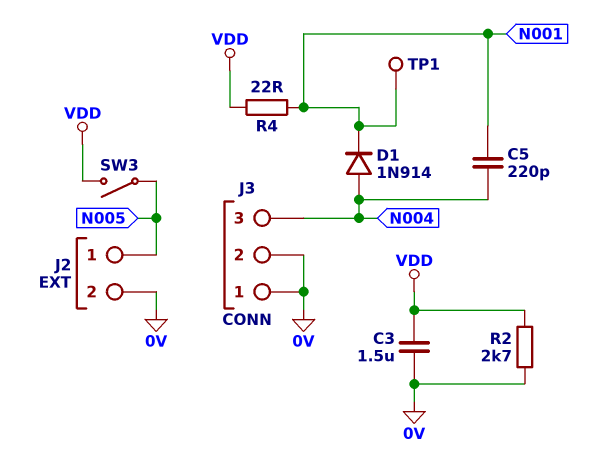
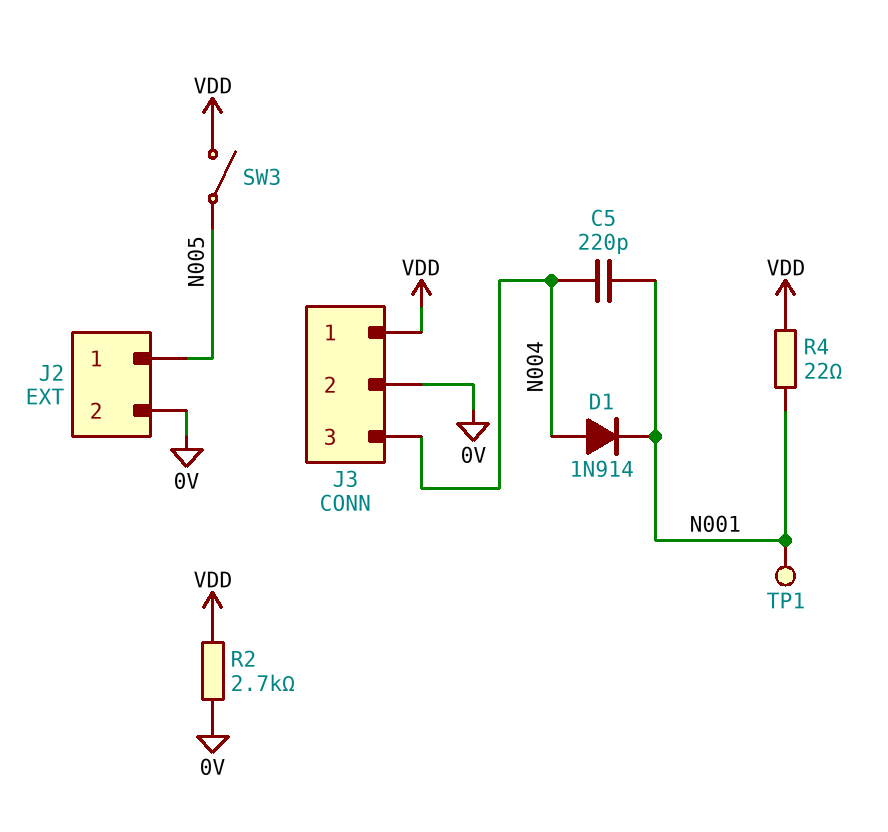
C3: 1.5uF (0V, VDD) -> none
J3 pin 1: 0V -> VDD

